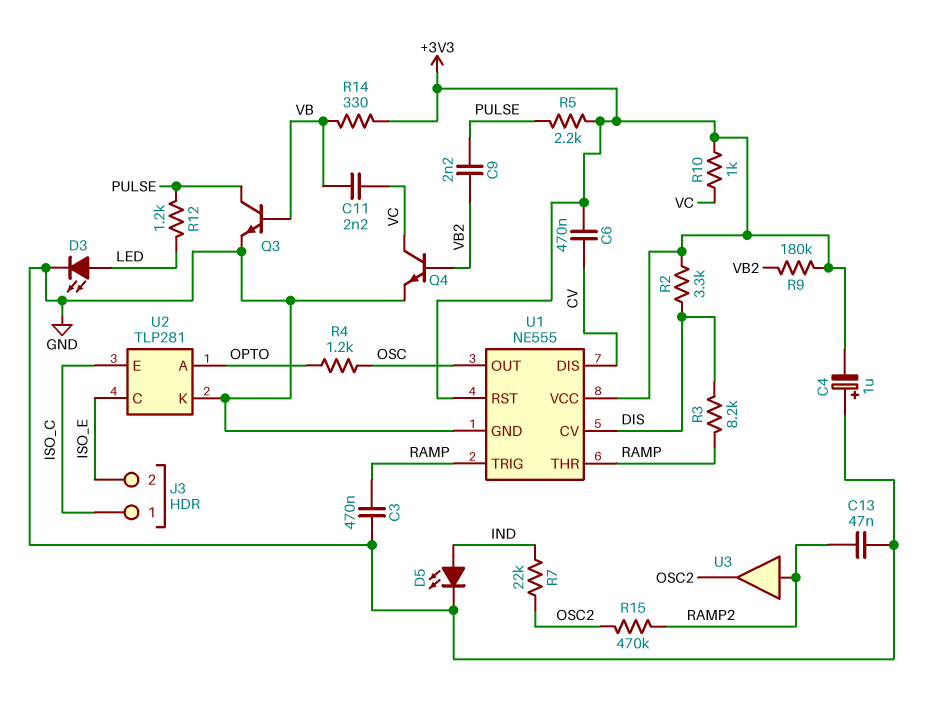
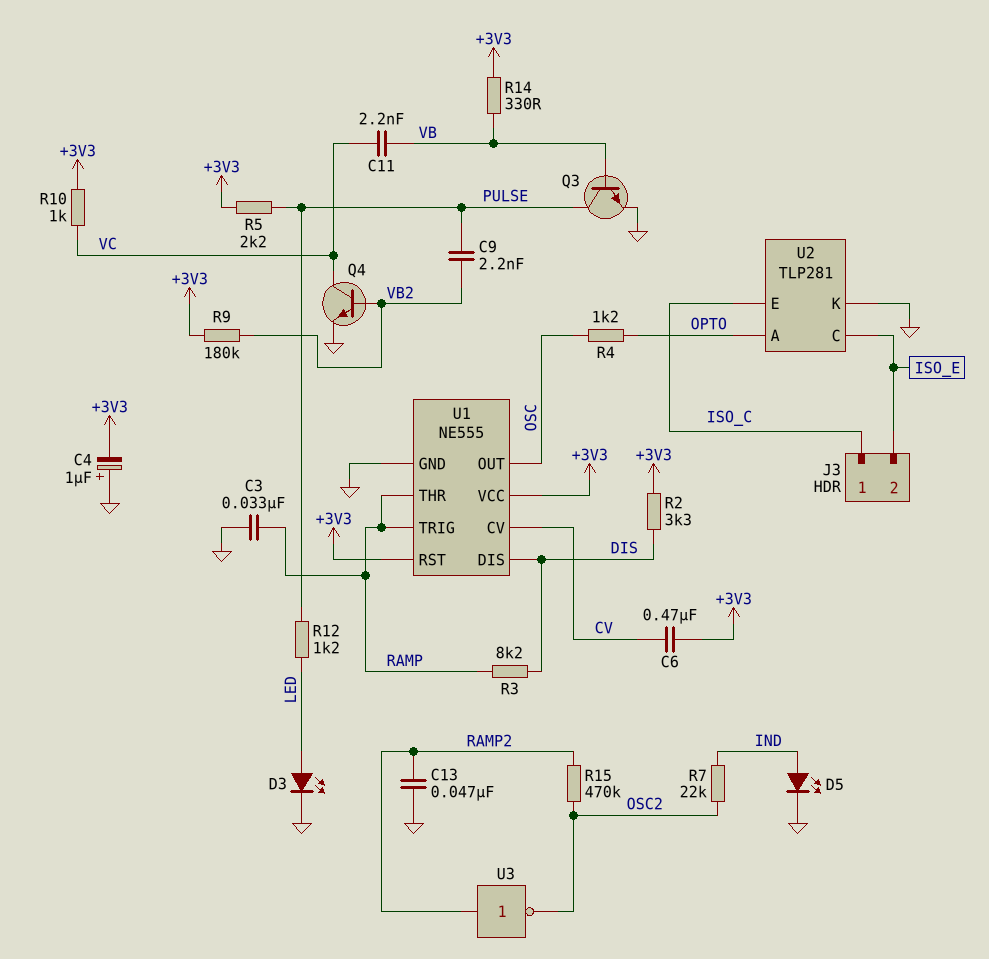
C3: 470nF (GND, RAMP) -> 33nF (GND, RAMP)
U1 pin CV: DIS -> CV
U1 pin DIS: CV -> DIS
U3: buffer (in RAMP2, out OSC2) -> NOT (in RAMP2, out OSC2)

